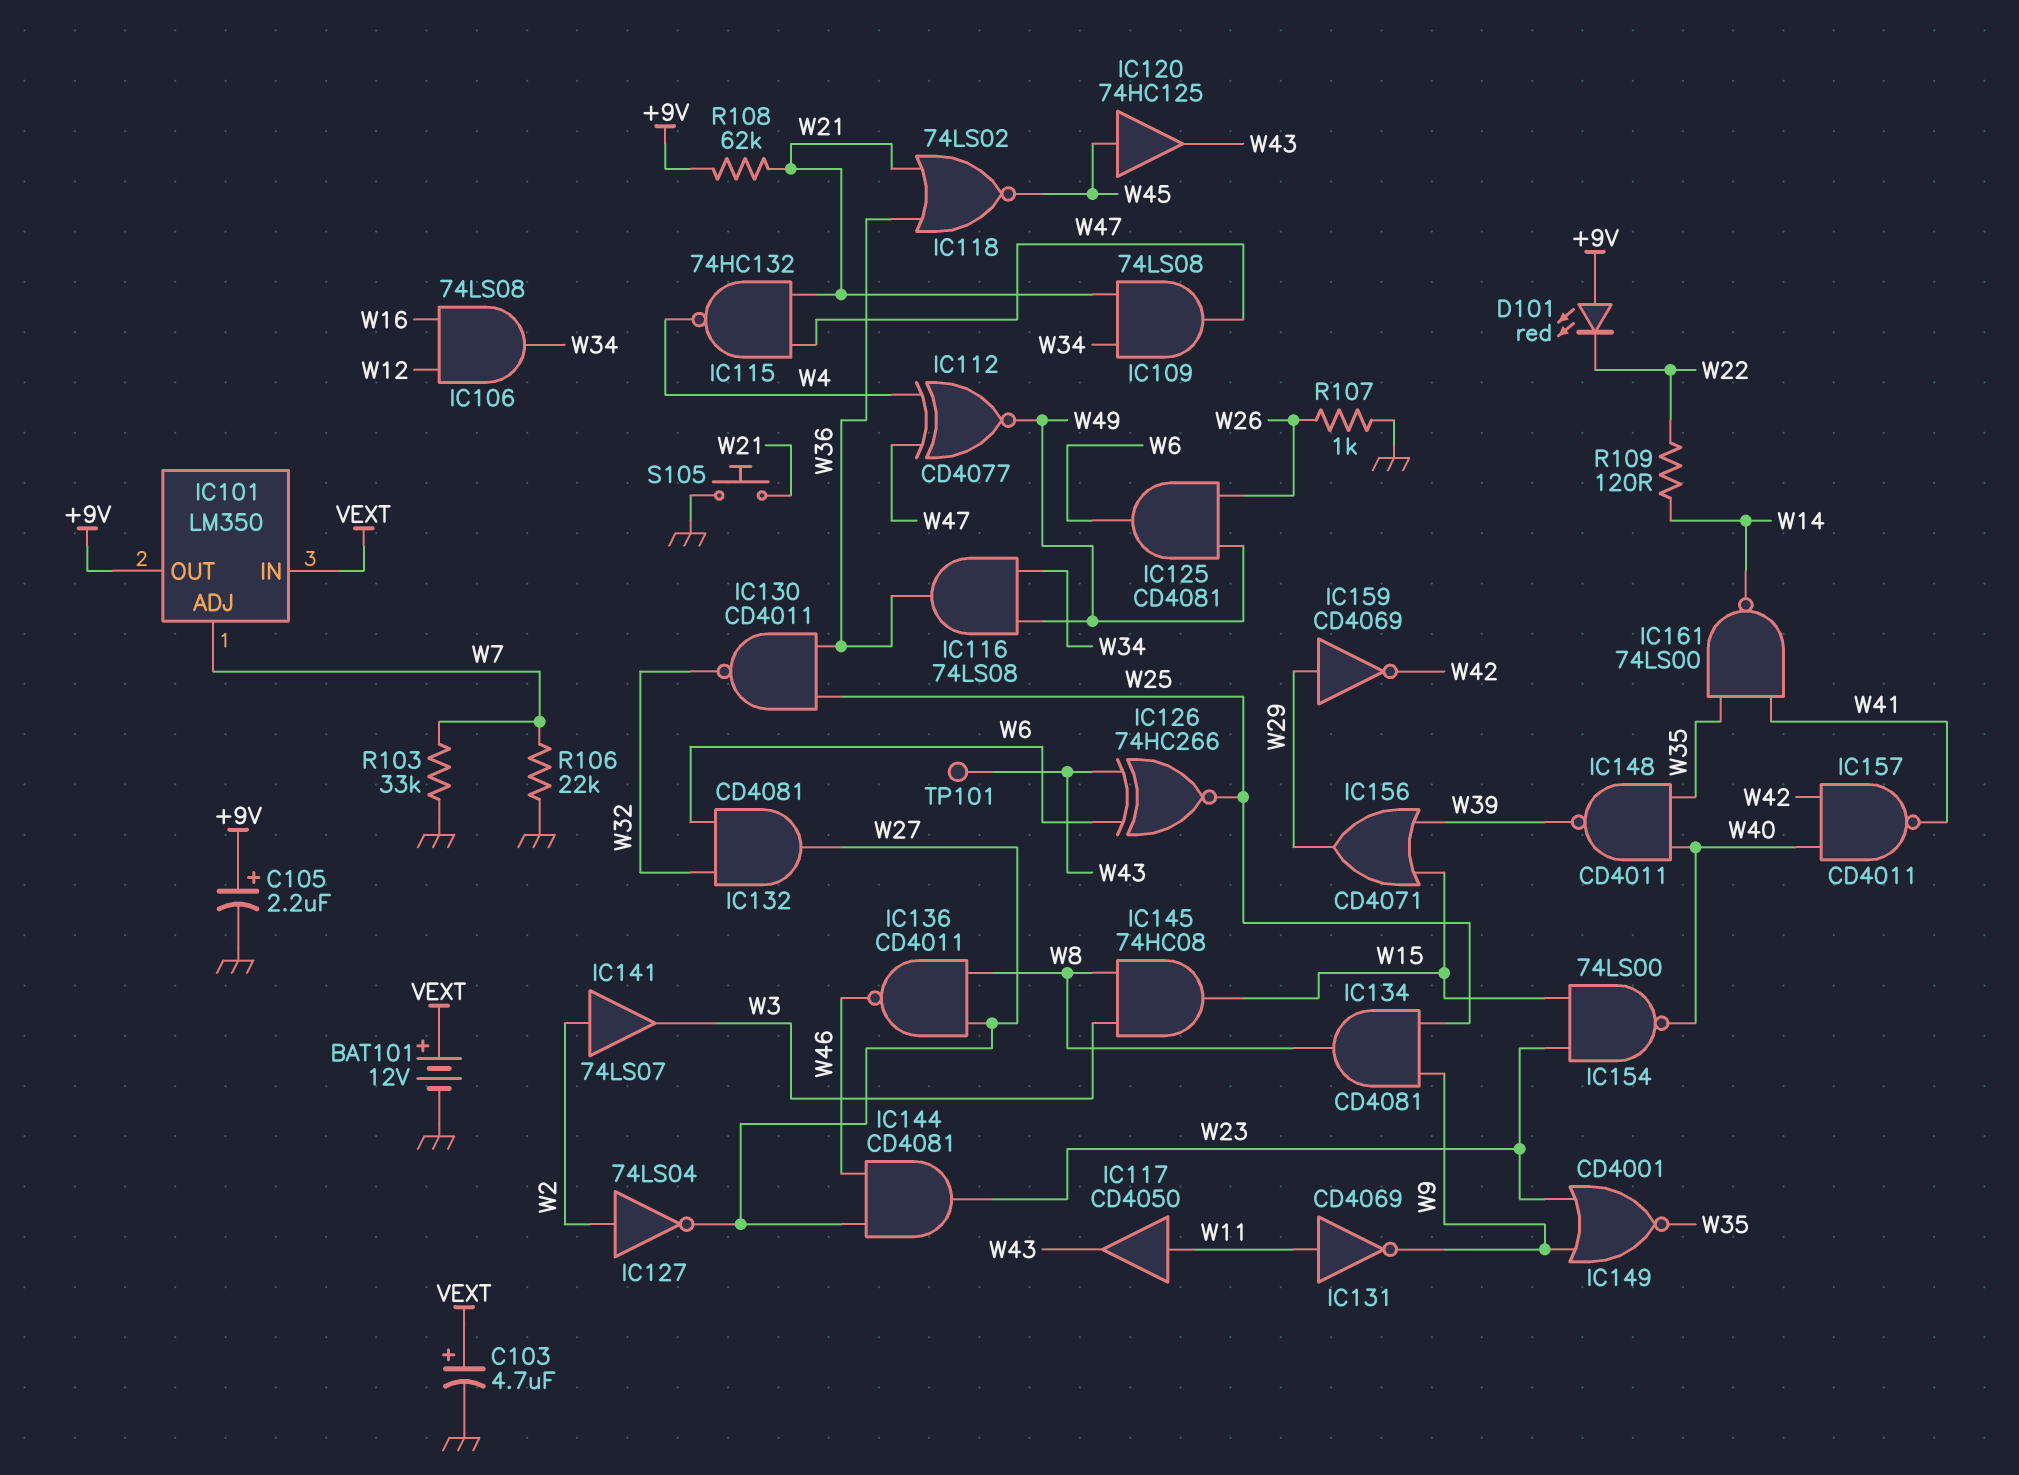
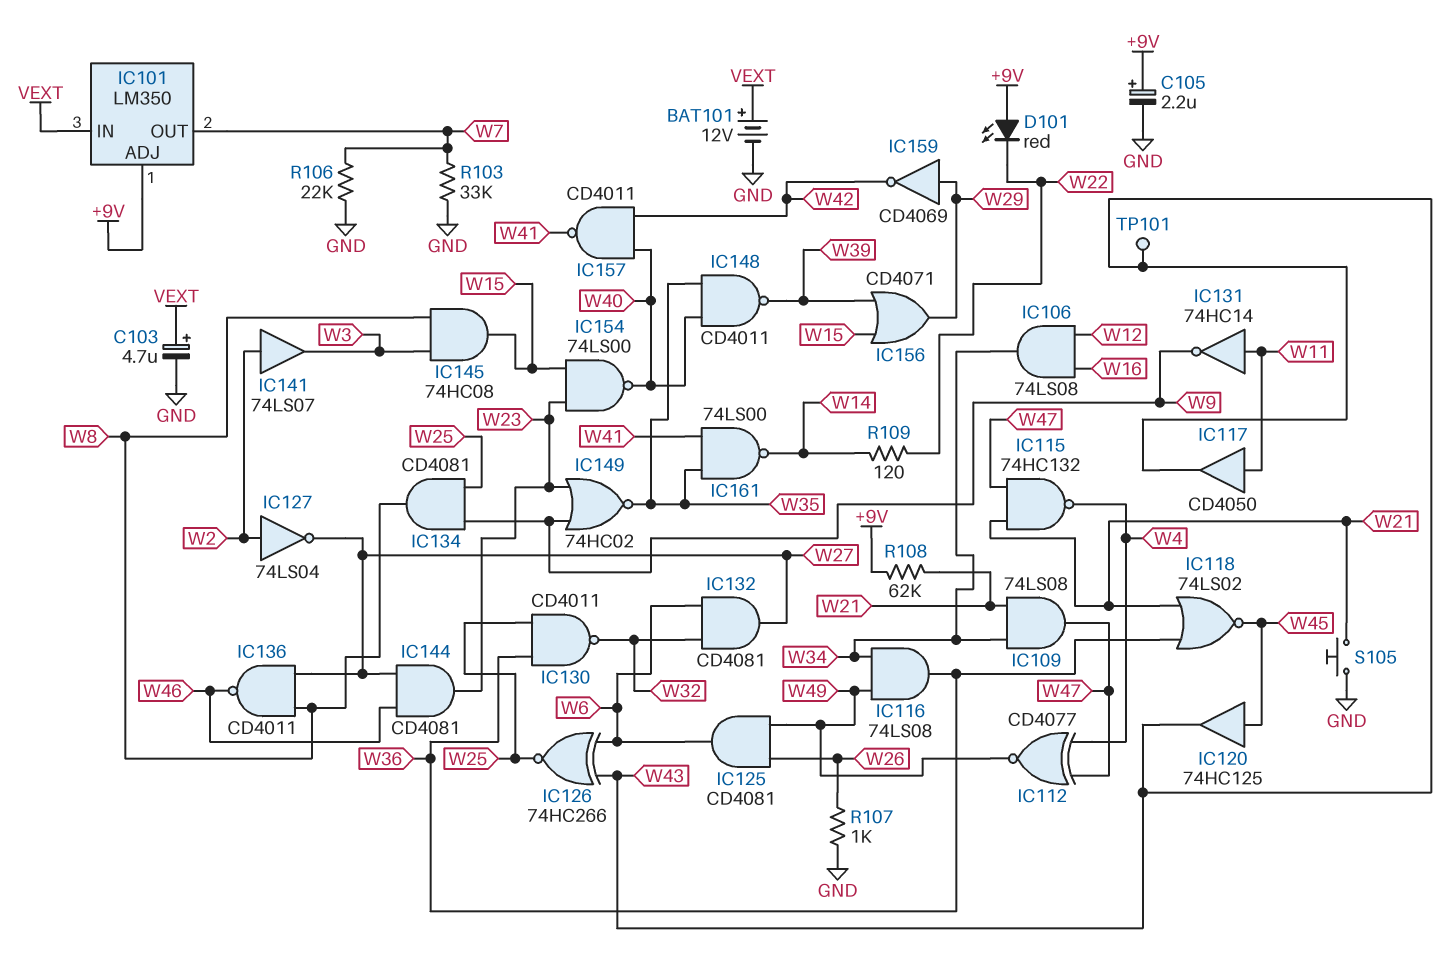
IC101 pin ADJ: W7 -> +9V
IC101 pin OUT: +9V -> W7
IC131: NOT CD4069 (in W11, out W9) -> NOT 74HC14 (in W11, out W9)
IC149: NOR CD4001 (in W9, in W23, out W35) -> NOR 74HC02 (in W9, in W23, out W35)

